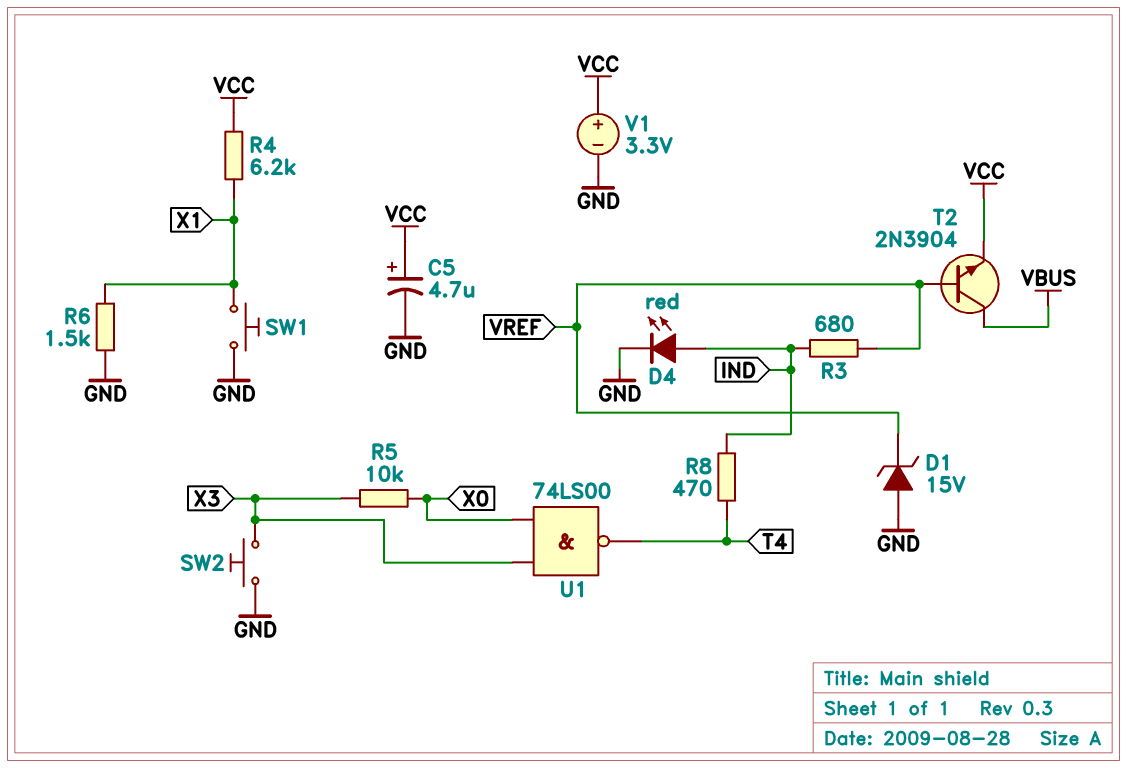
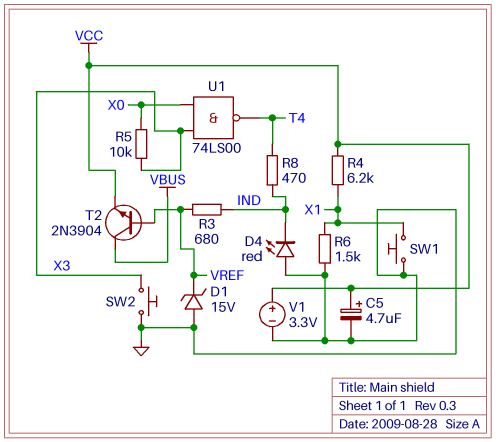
D4: LED red (A IND, K GND) -> LED red (A GND, K IND)

